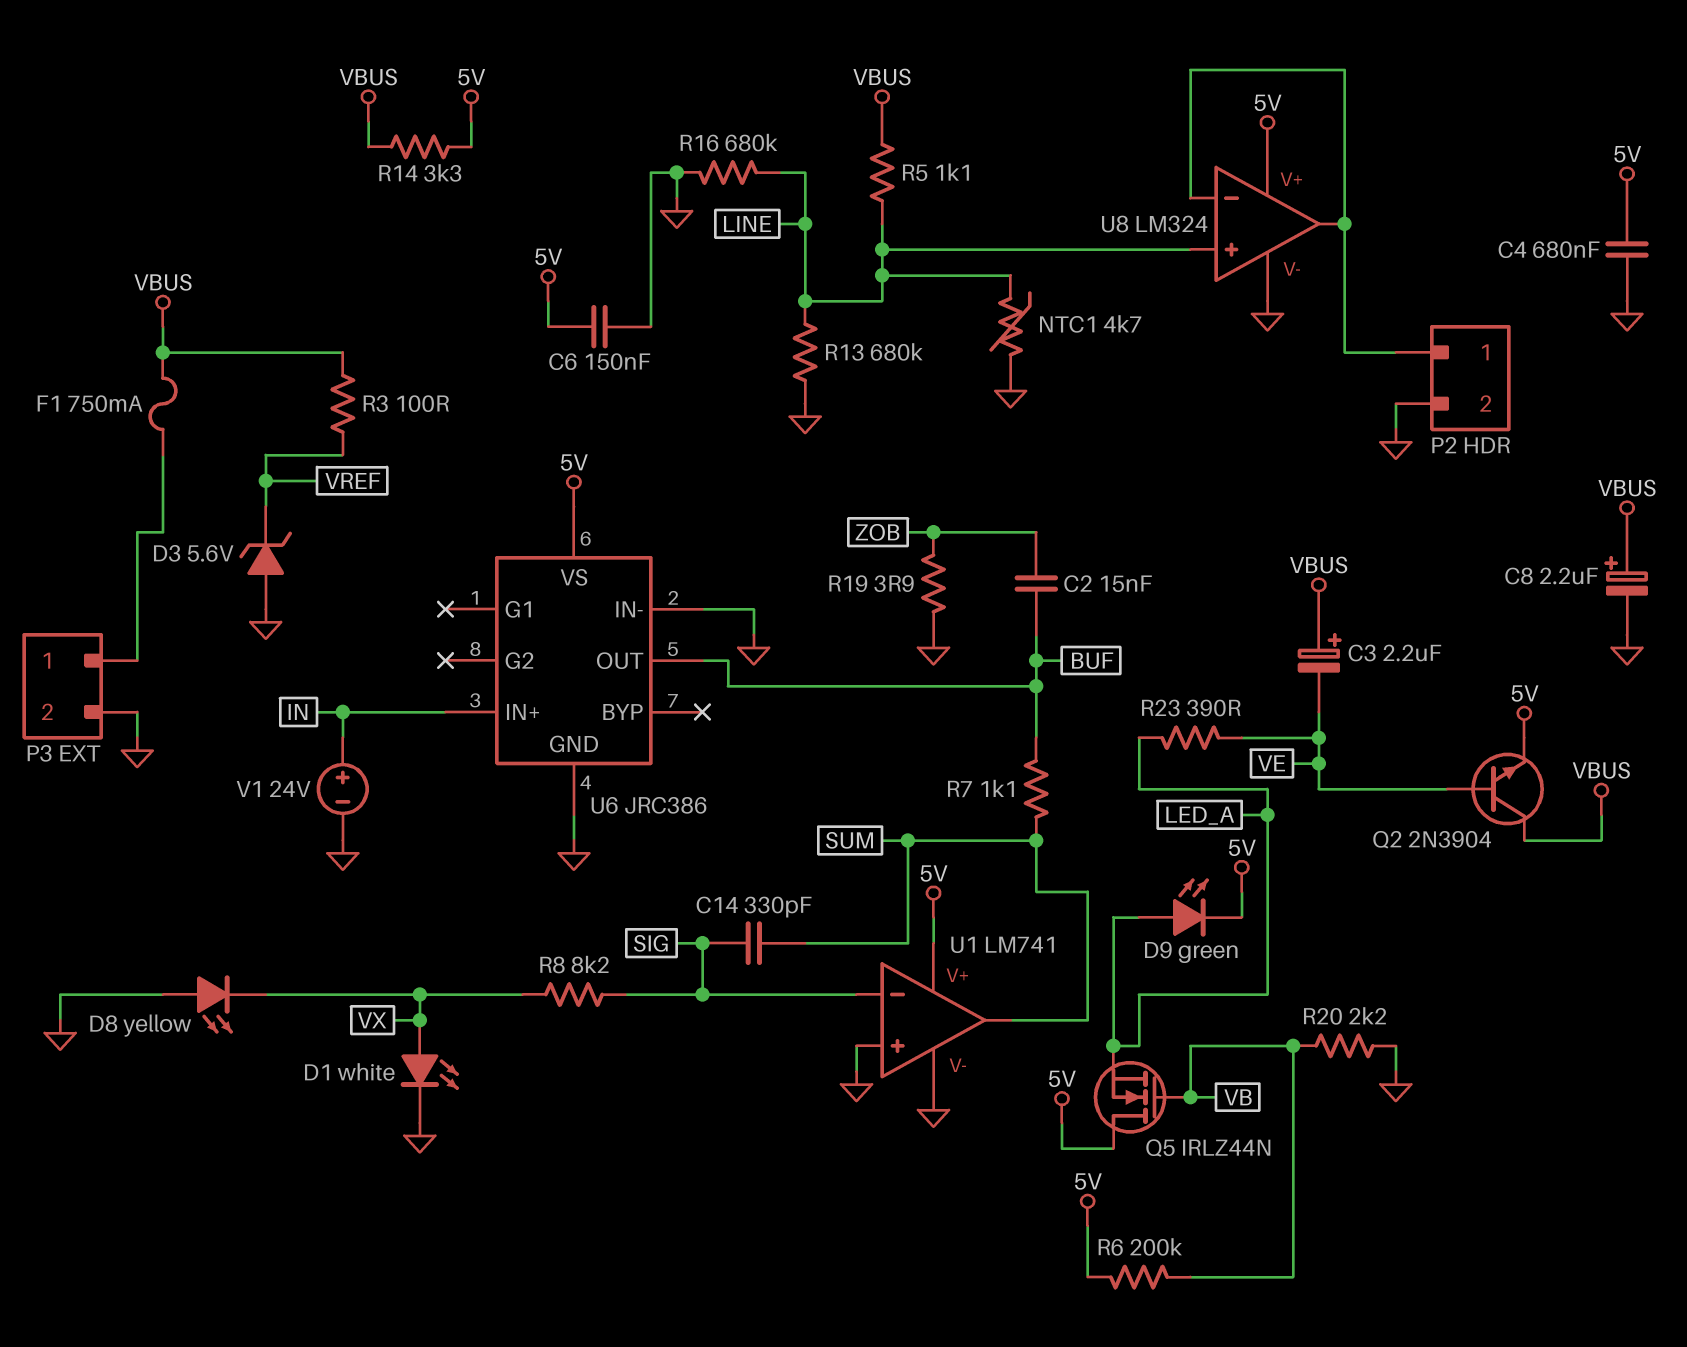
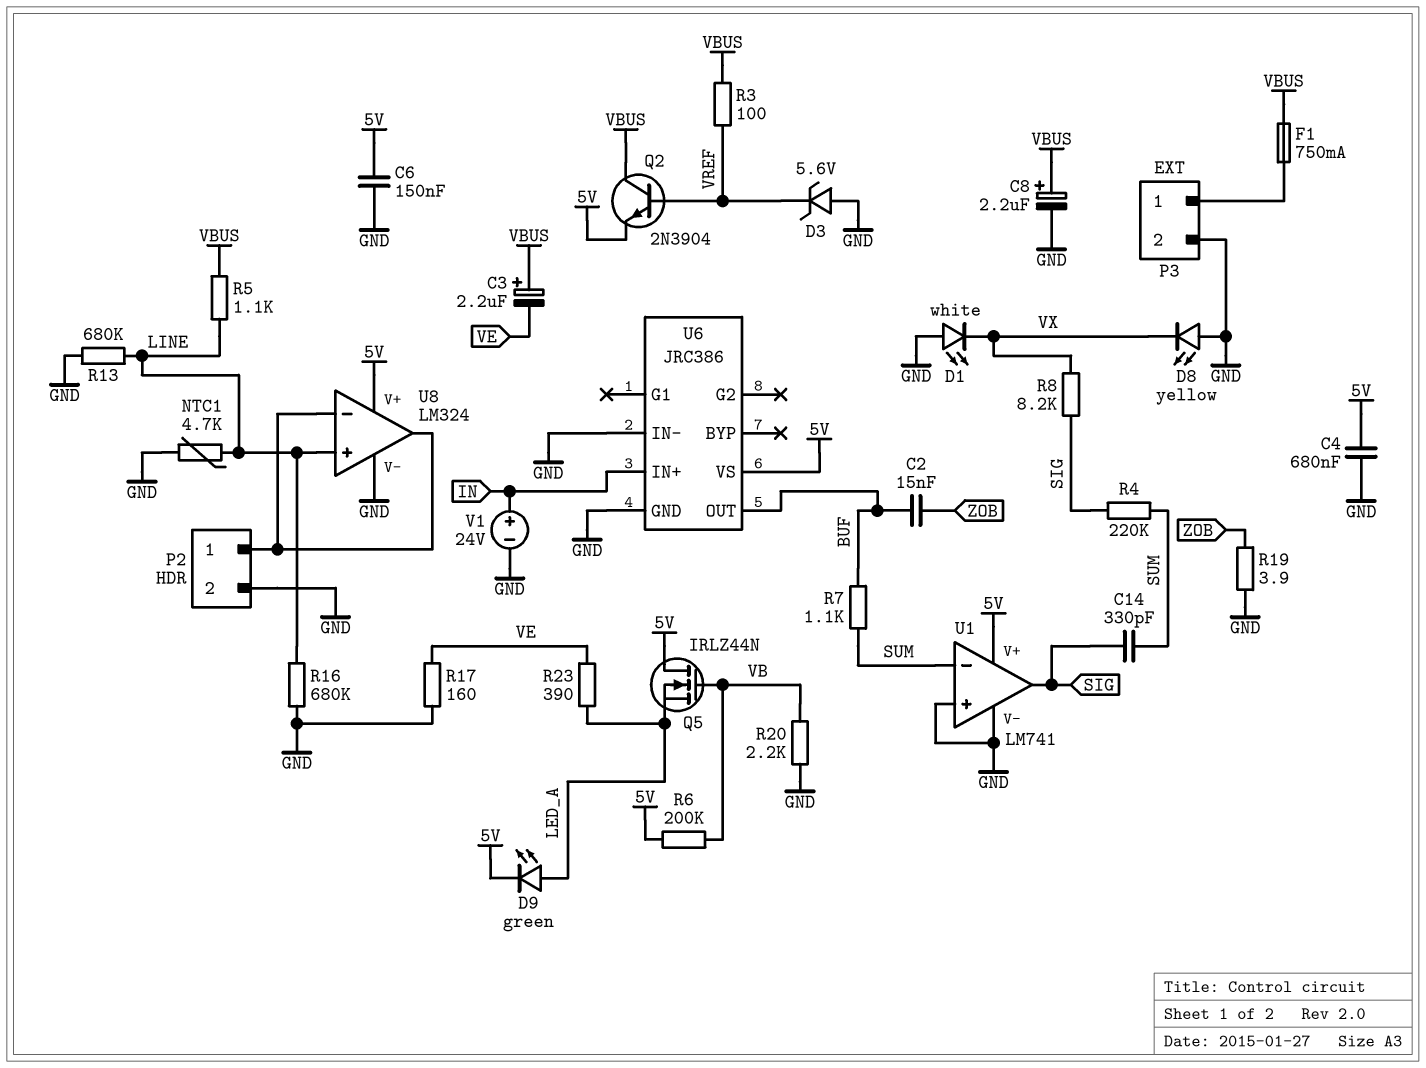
D1: LED white (A VX, K GND) -> LED white (A GND, K VX)
Q2: NPN 2N3904 (B VE, C VBUS, E 5V) -> NPN 2N3904 (B VREF, C VBUS, E 5V)
R4: none -> 220k (SIG, SUM)
R14: 3.3k (5V, VBUS) -> none
R17: none -> 160 (GND, VE)
U1 pin in-: SIG -> SUM
U1 pin out: SUM -> SIG

